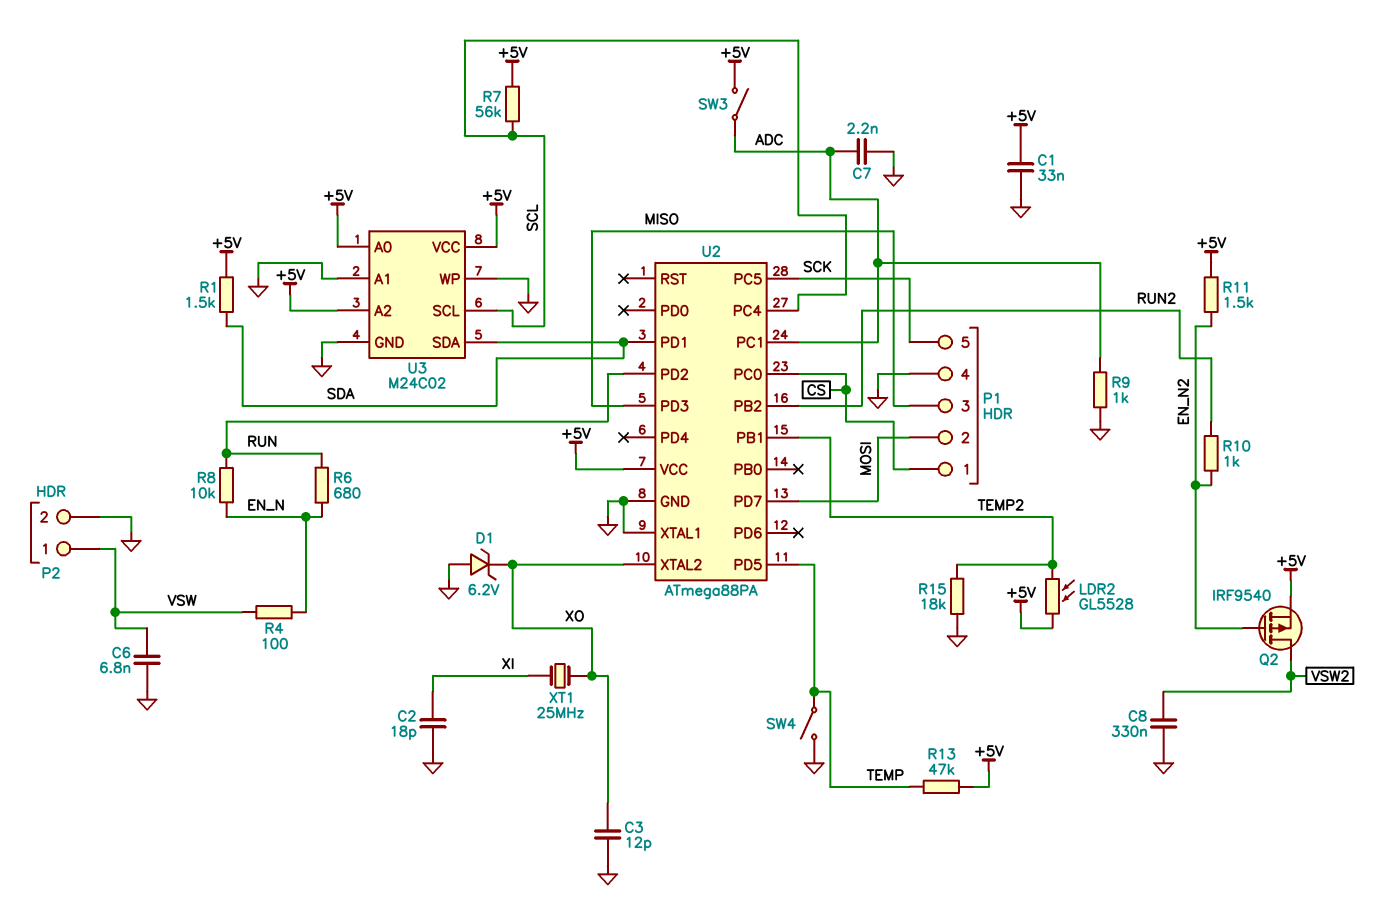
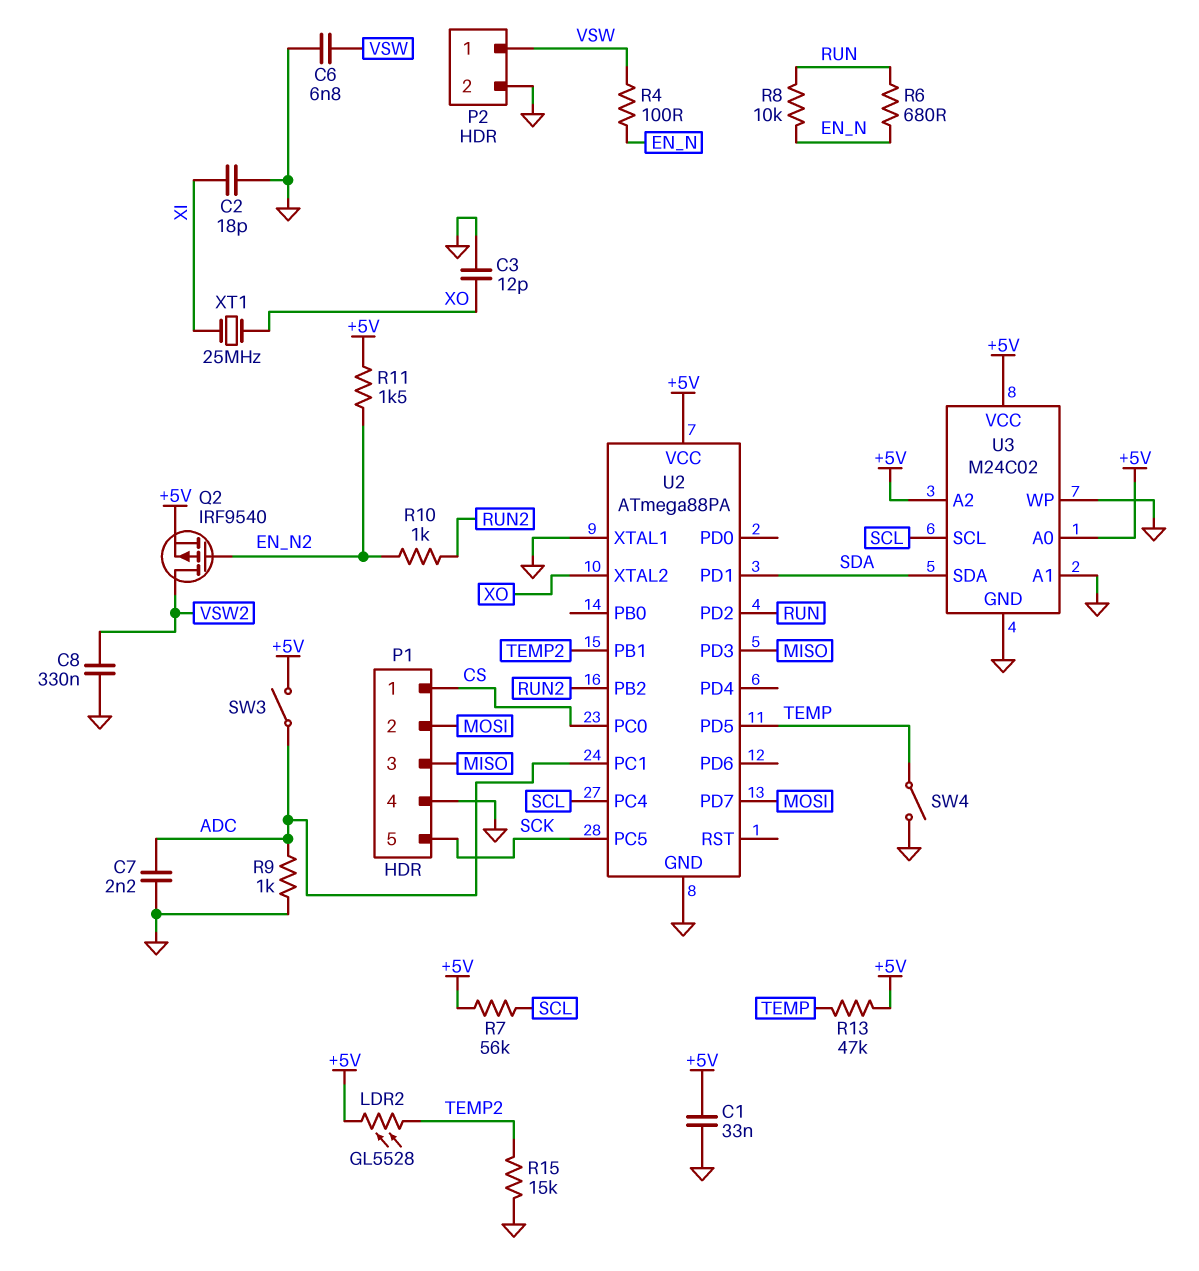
D1: zener 6.2V (A GND, K XO) -> none
R1: 1.5k (+5V, SDA) -> none
R15: 18k (GND, TEMP2) -> 15k (GND, TEMP2)

